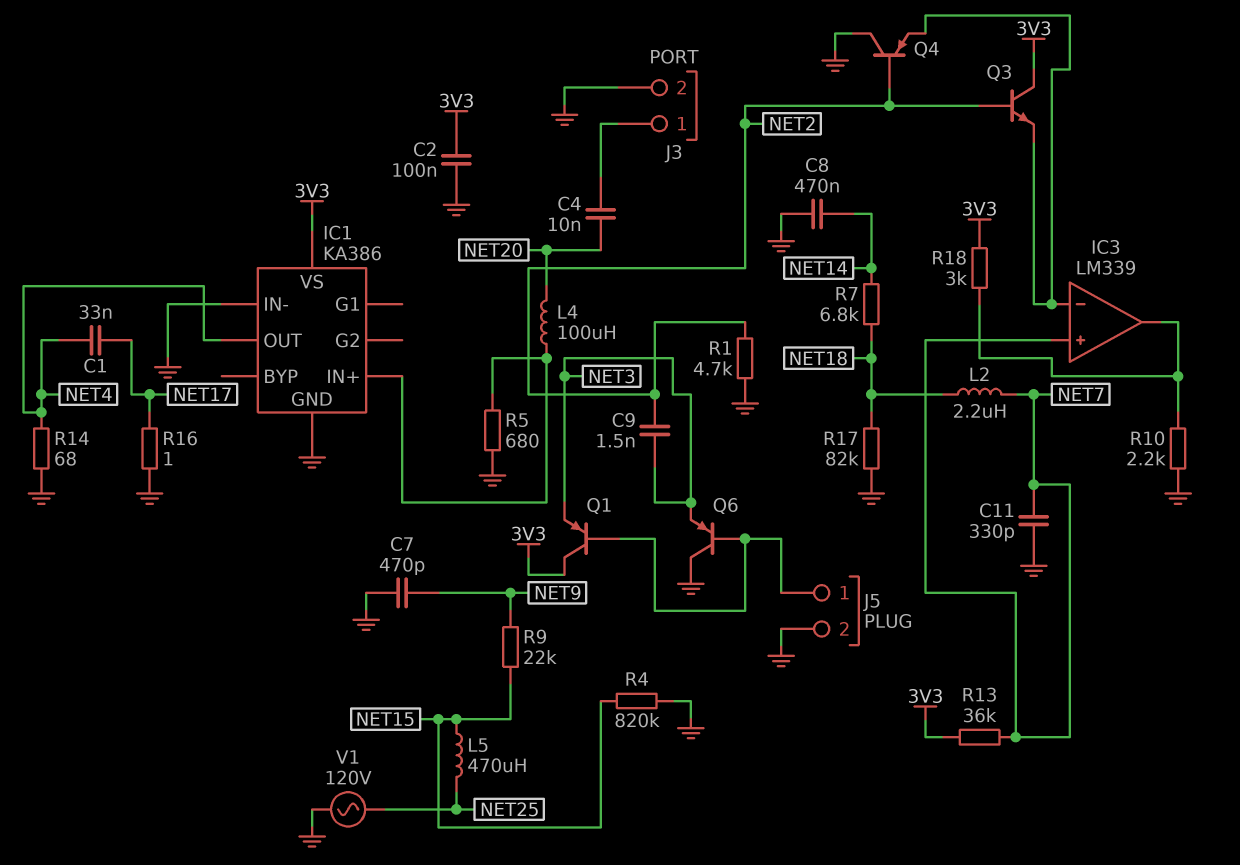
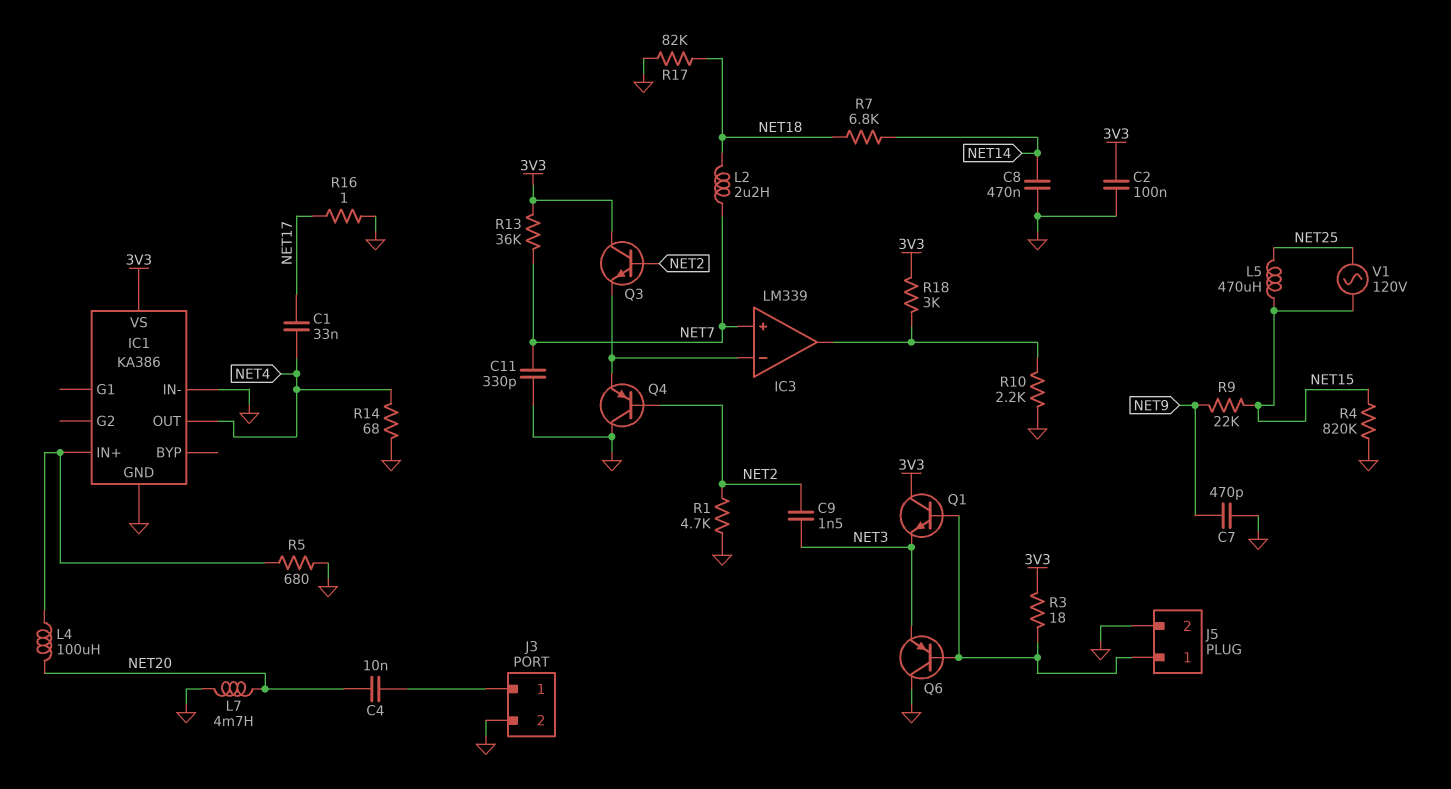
L7: none -> 4.7mH (GND, NET20)
Q1: PNP (B J5/1, C 3V3, E NET3) -> NPN (B J5/1, C 3V3, E NET3)
R3: none -> 18 (3V3, J5/1)
V1: AC 120V (GND, NET25) -> AC 120V (NET15, NET25)

